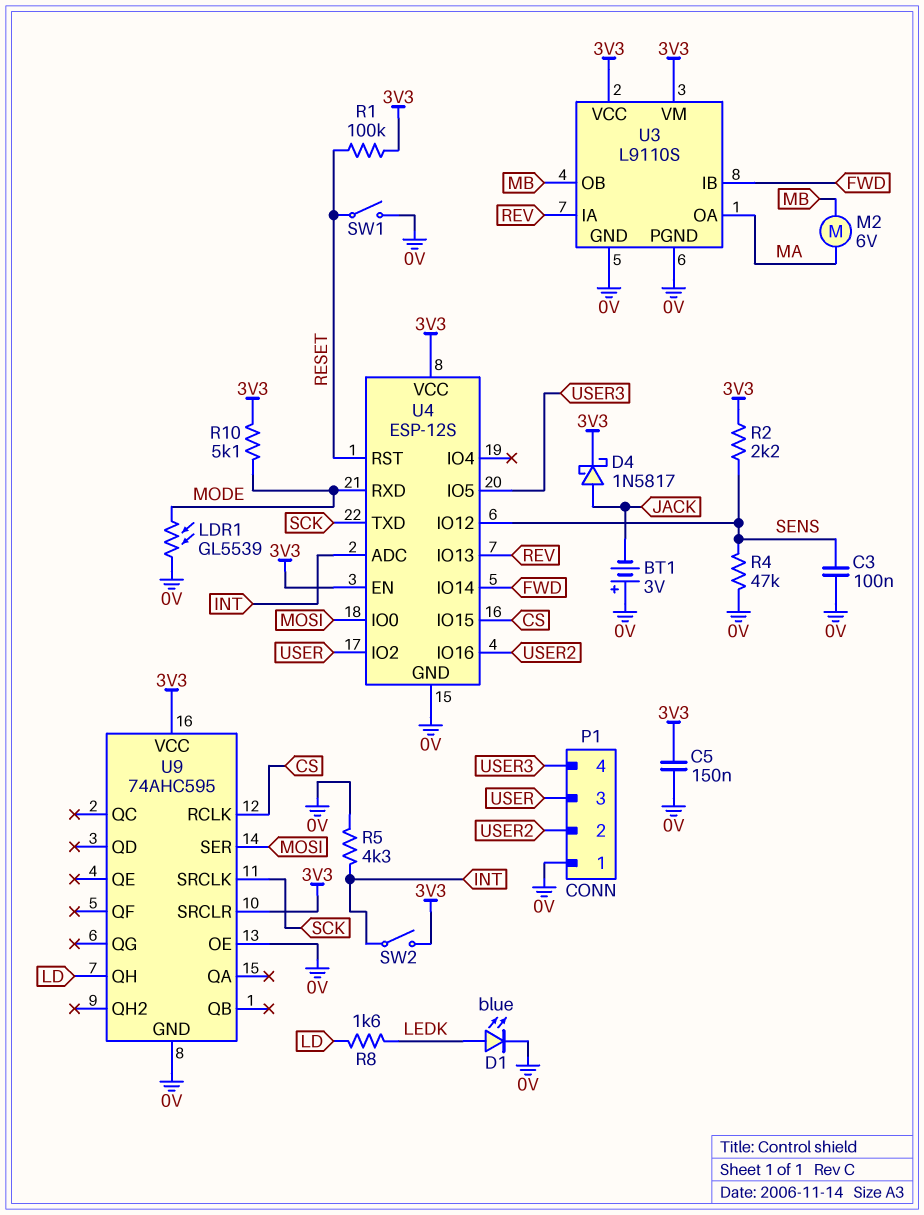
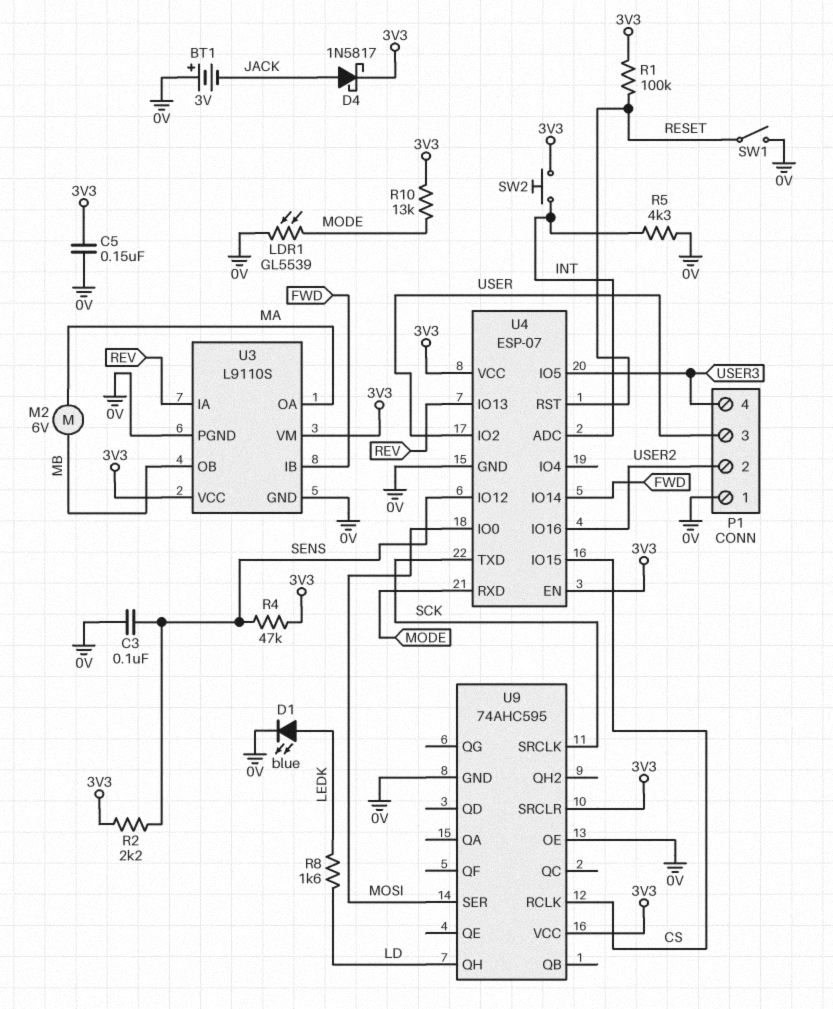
R4: 47k (0V, SENS) -> 47k (3V3, SENS)
R10: 5.1k (3V3, MODE) -> 13k (3V3, MODE)
SW2: switch (3V3, INT) -> button (3V3, INT)
U4: ESP-12S -> ESP-07

